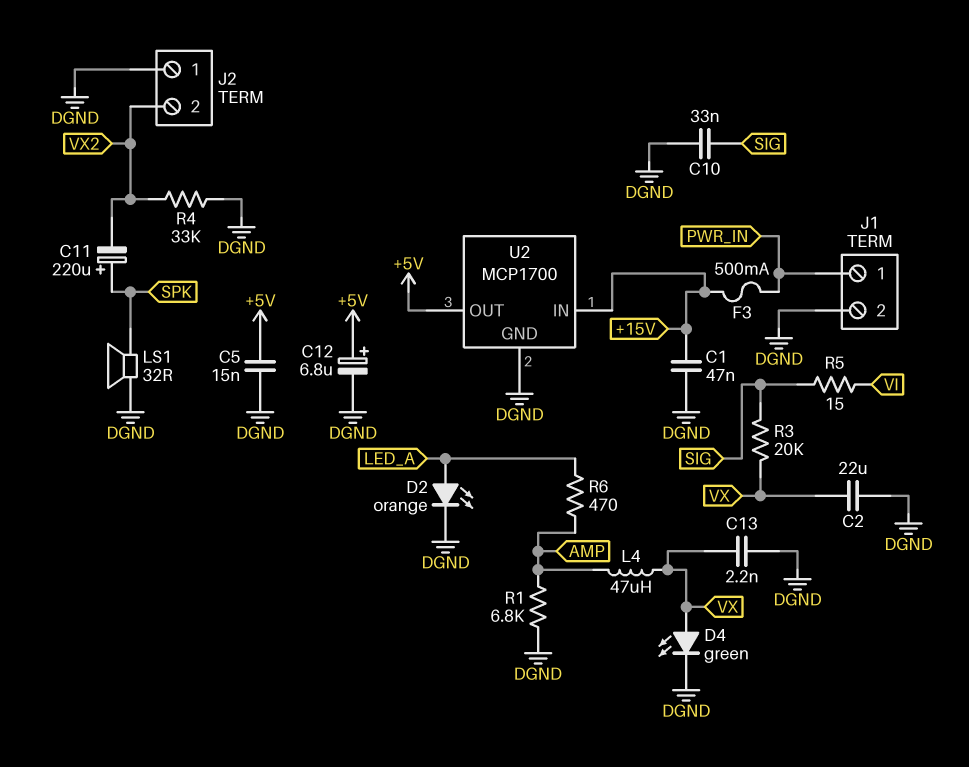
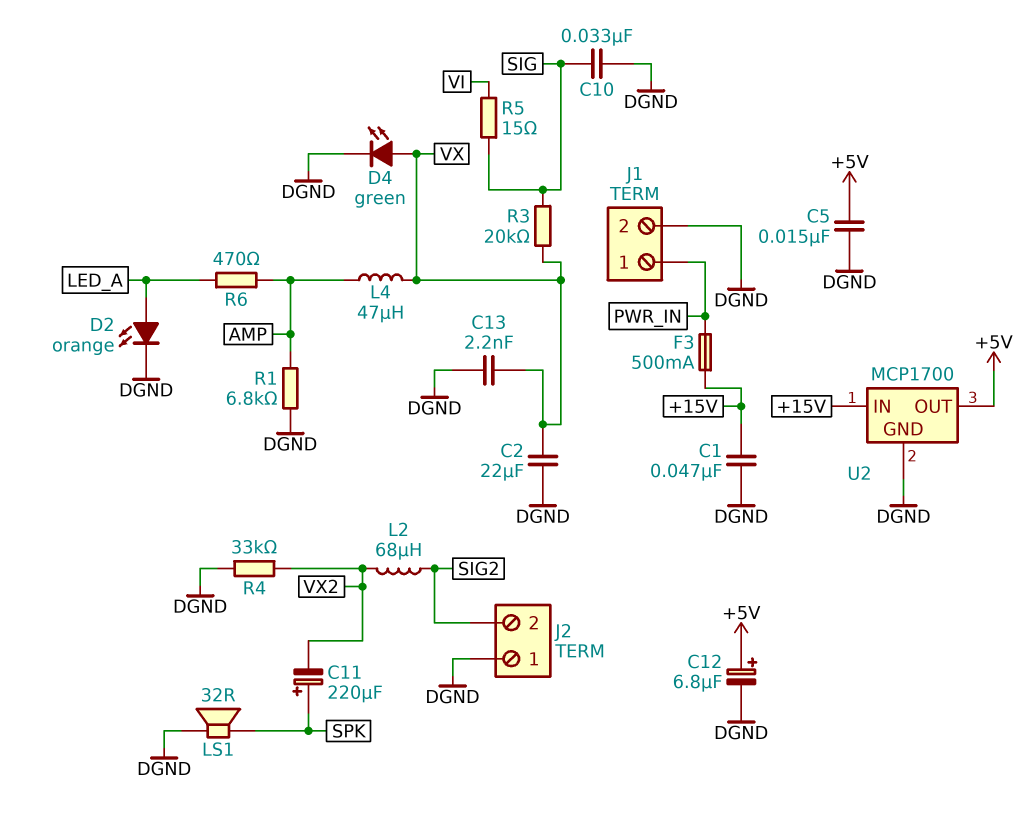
J2 pin 2: VX2 -> SIG2
L2: none -> 68uH (SIG2, VX2)

